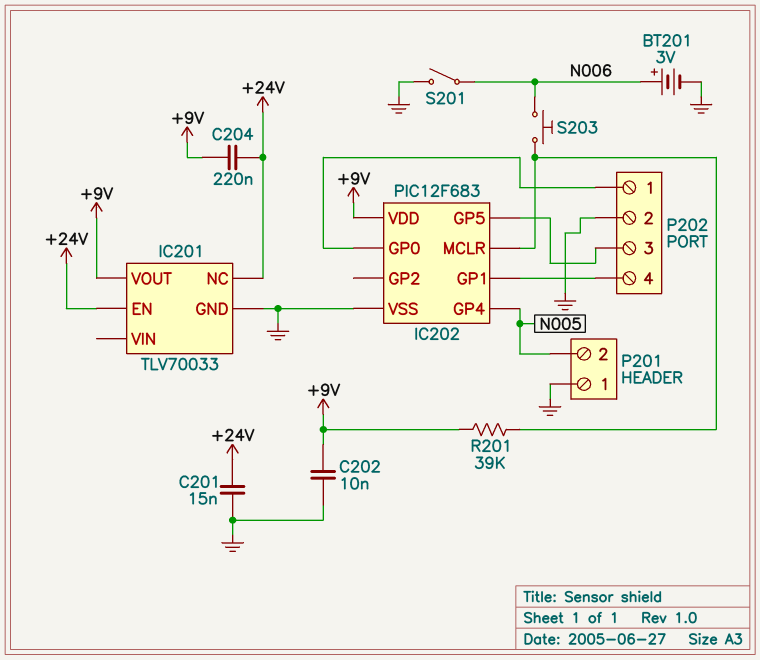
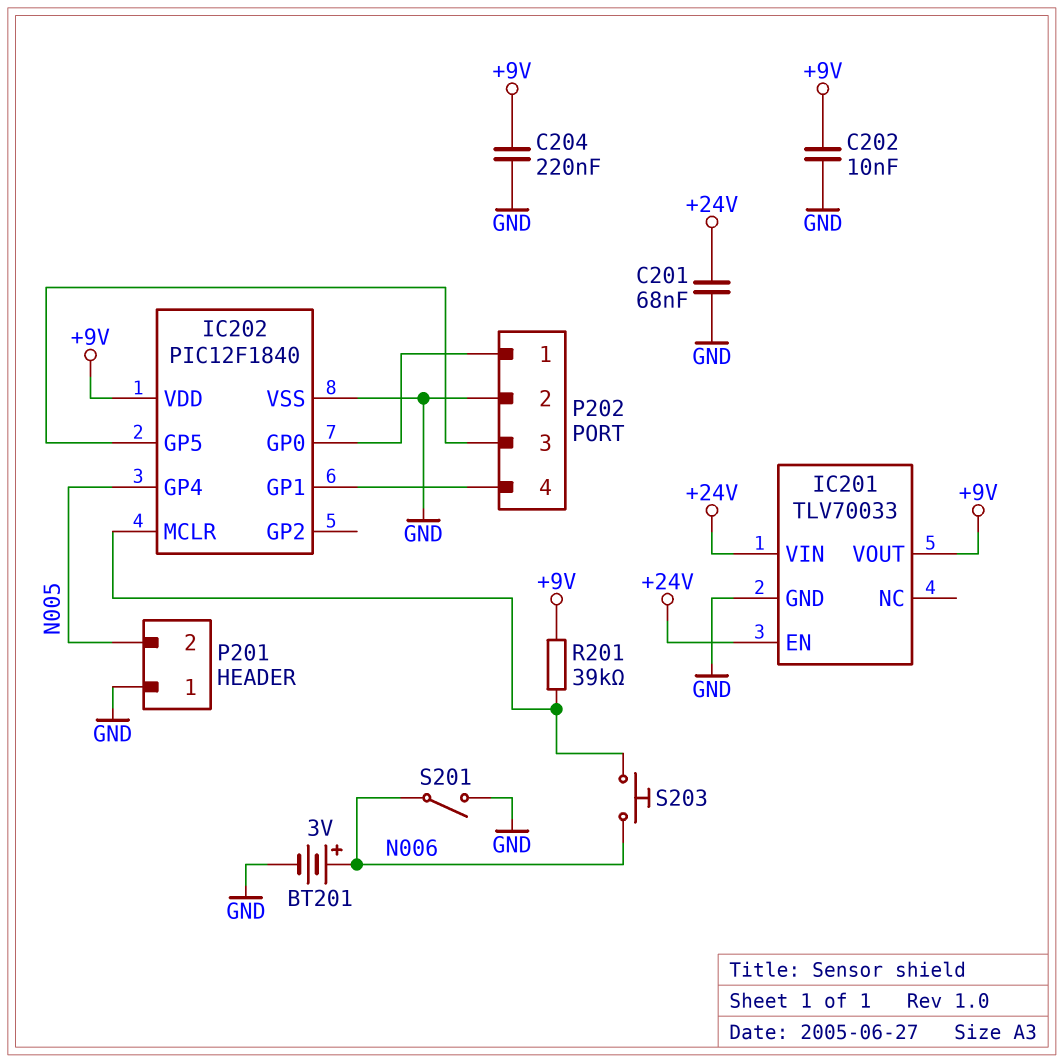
C201: 15nF (+24V, GND) -> 68nF (+24V, GND)
C204: 220nF (+9V, +24V) -> 220nF (+9V, GND)
IC201 pin NC: +24V -> none
IC201 pin VIN: none -> +24V
IC202: PIC12F683 -> PIC12F1840

